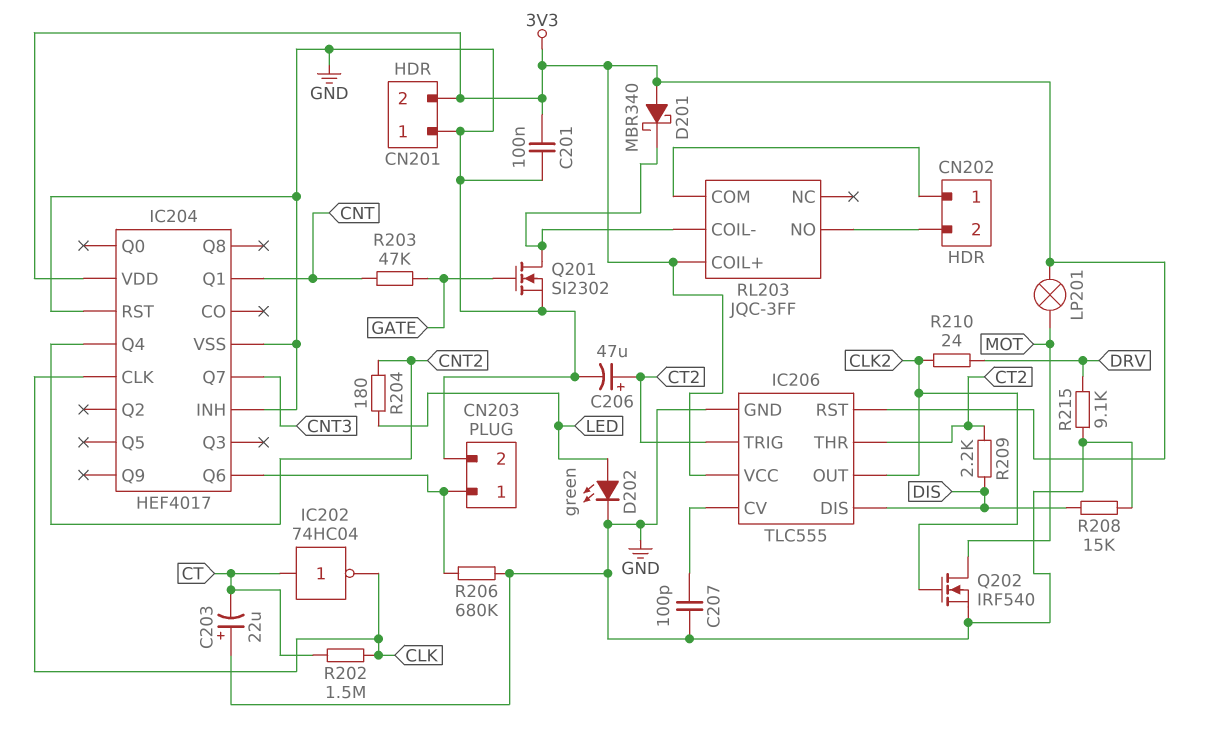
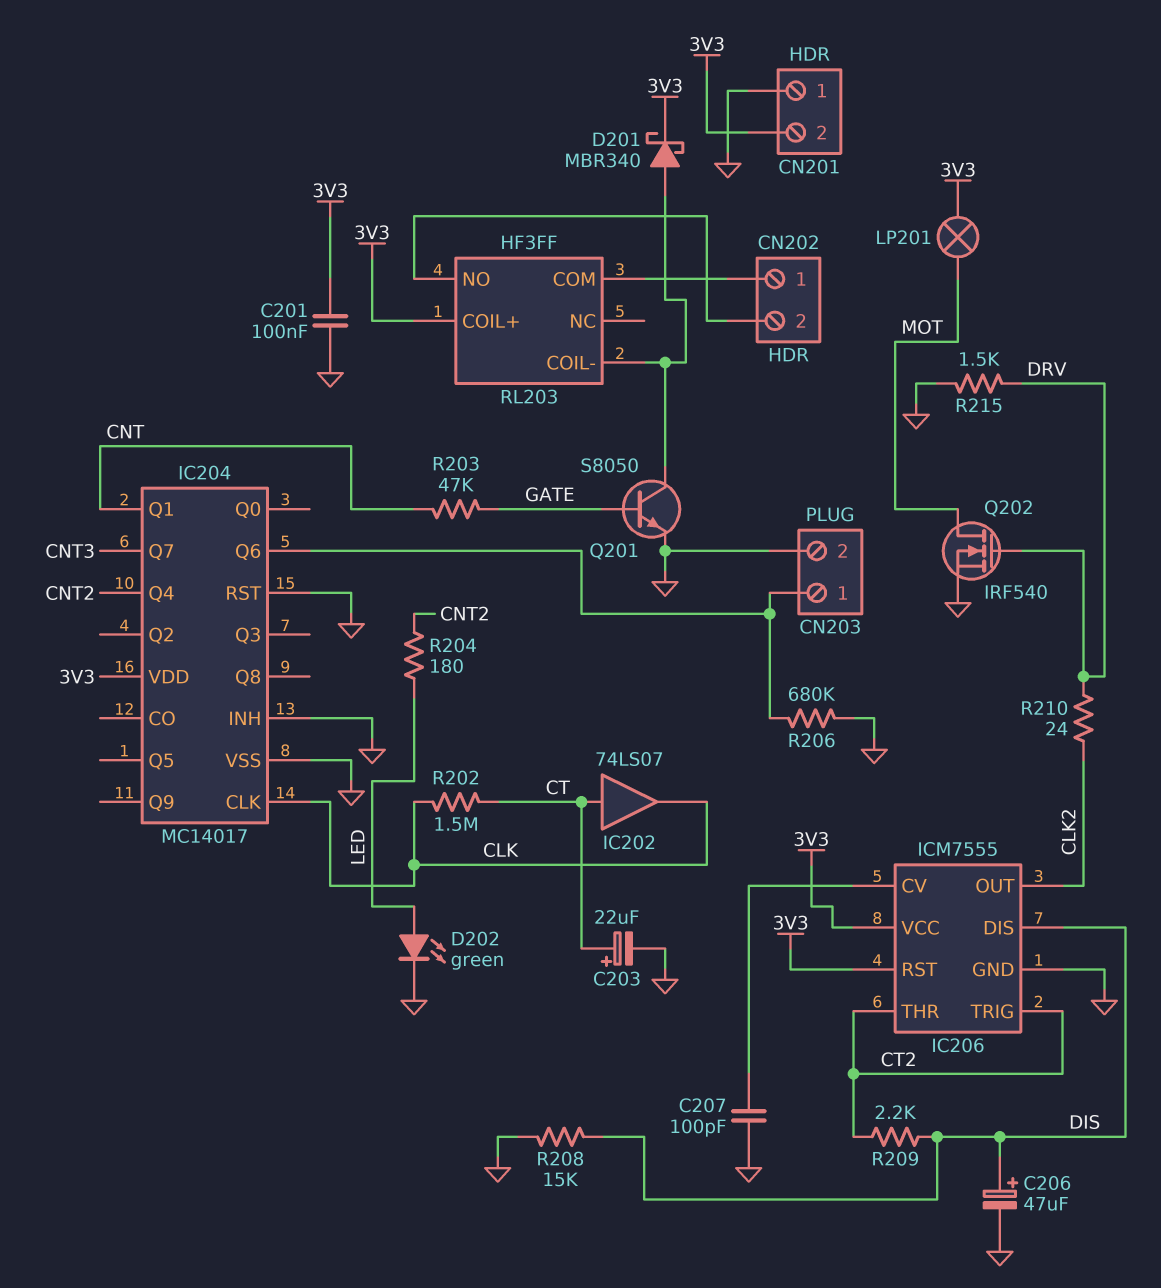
C203: 22uF (plus GND, minus CT) -> 22uF (plus CT, minus GND)
C206: 47uF (plus CT2, minus GND) -> 47uF (plus DIS, minus GND)
D201: schottky MBR340 (A 3V3, K RL203/COIL-) -> schottky MBR340 (A RL203/COIL-, K 3V3)
IC202: NOT 74HC04 (in CT, out CLK) -> buffer 74LS07 (in CT, out CLK)
IC204: HEF4017 -> MC14017
IC206: TLC555 -> ICM7555
Q201: NMOS SI2302 (G GATE, D RL203/COIL-, S GND) -> NPN S8050 (B GATE, C RL203/COIL-, E GND)
Q202: NMOS IRF540 (G CLK2, D MOT, S GND) -> NMOS IRF540 (G DRV, D MOT, S GND)
R215: 9.1k (DRV, GND) -> 1.5k (DRV, GND)
RL203: JQC-3FF -> HF3FF

